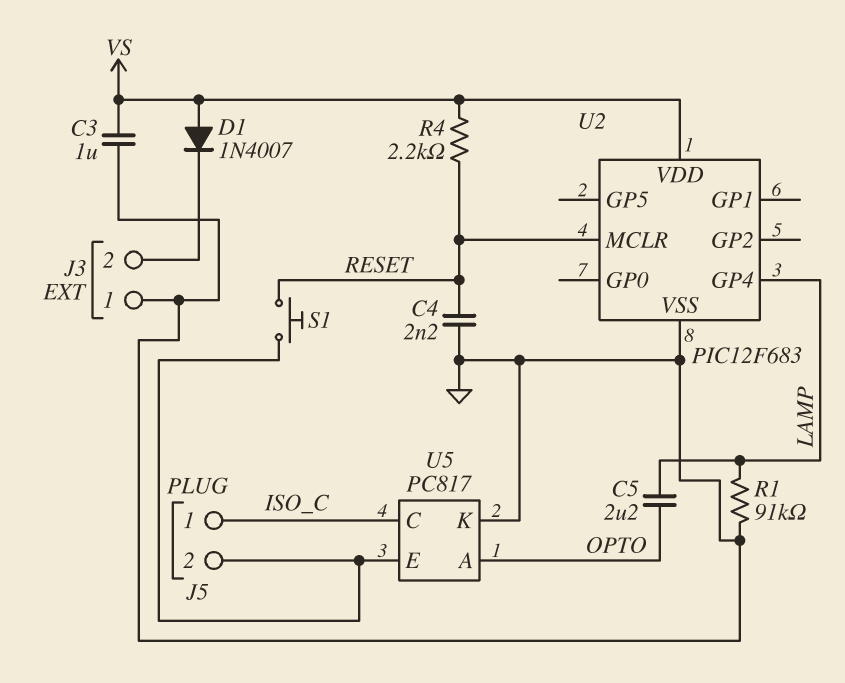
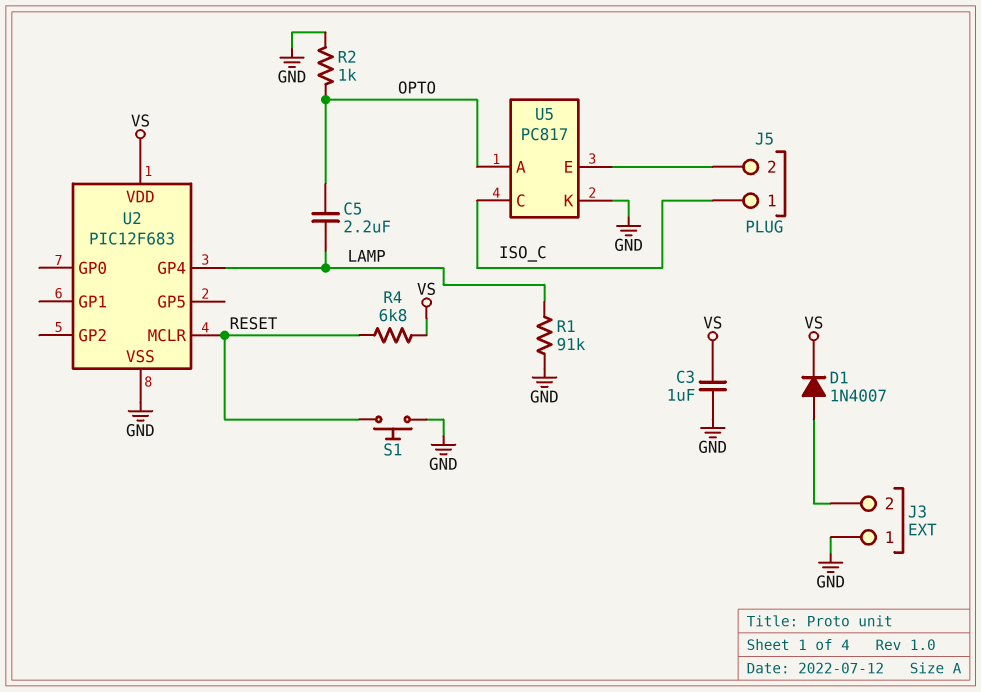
C4: 2.2nF (GND, RESET) -> none
D1: diode 1N4007 (A VS, K J3/2) -> diode 1N4007 (A J3/2, K VS)
R2: none -> 1k (GND, OPTO)
R4: 2.2k (RESET, VS) -> 6.8k (RESET, VS)
S1: button (J5/2, RESET) -> button (GND, RESET)

